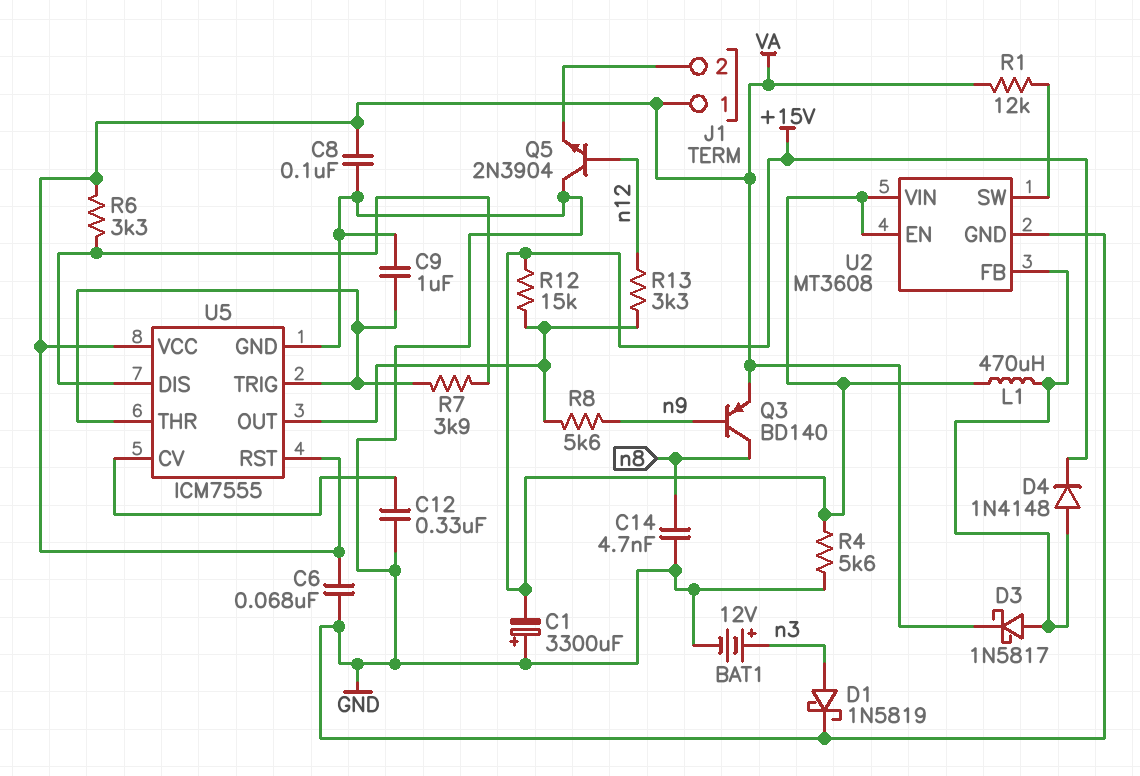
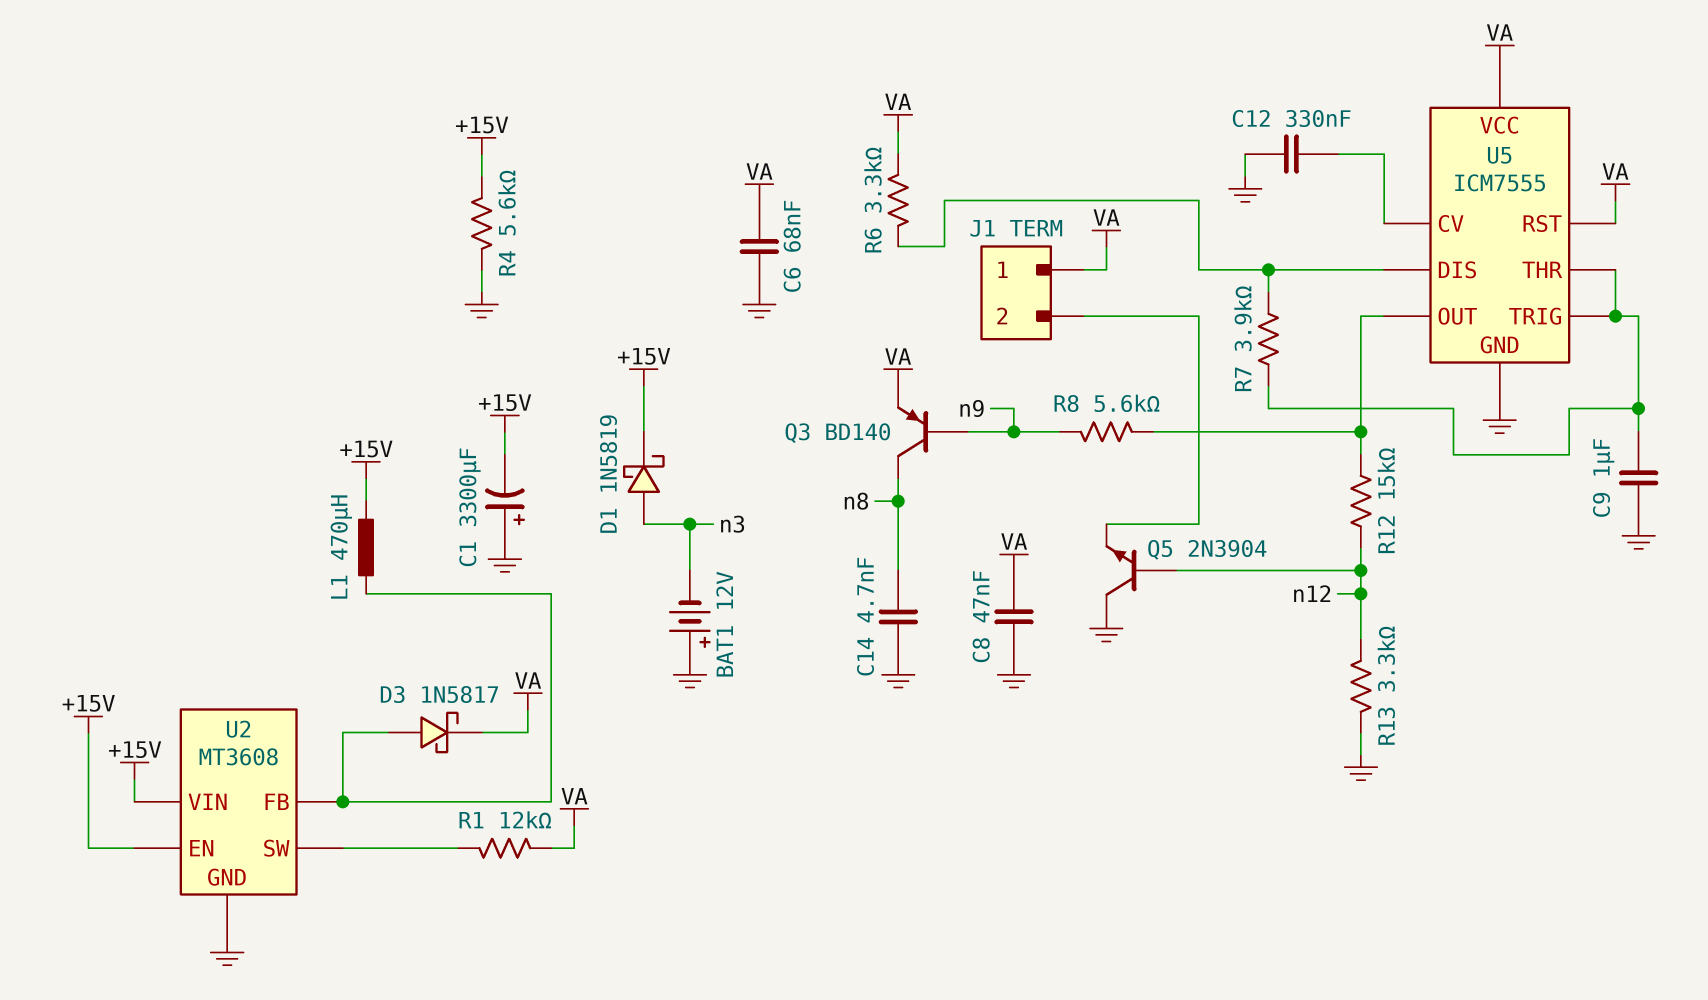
BAT1: 12V (plus n3, minus GND) -> 12V (plus GND, minus n3)
C8: 100nF (GND, VA) -> 47nF (GND, VA)
D1: schottky 1N5819 (A n3, K GND) -> schottky 1N5819 (A n3, K +15V)
D4: diode 1N4148 (A U2/FB, K +15V) -> none
R12: 15k (+15V, U5/OUT) -> 15k (U5/OUT, n12)
R13: 3.3k (U5/OUT, n12) -> 3.3k (GND, n12)

